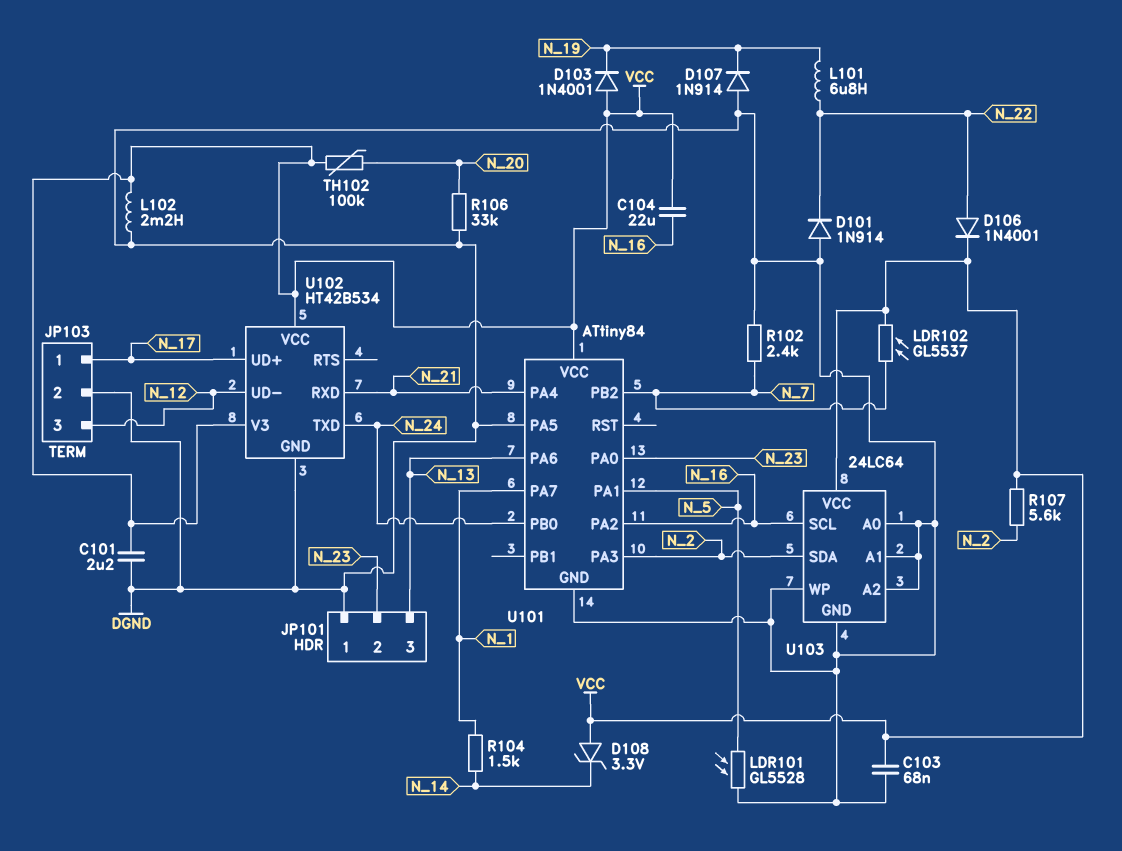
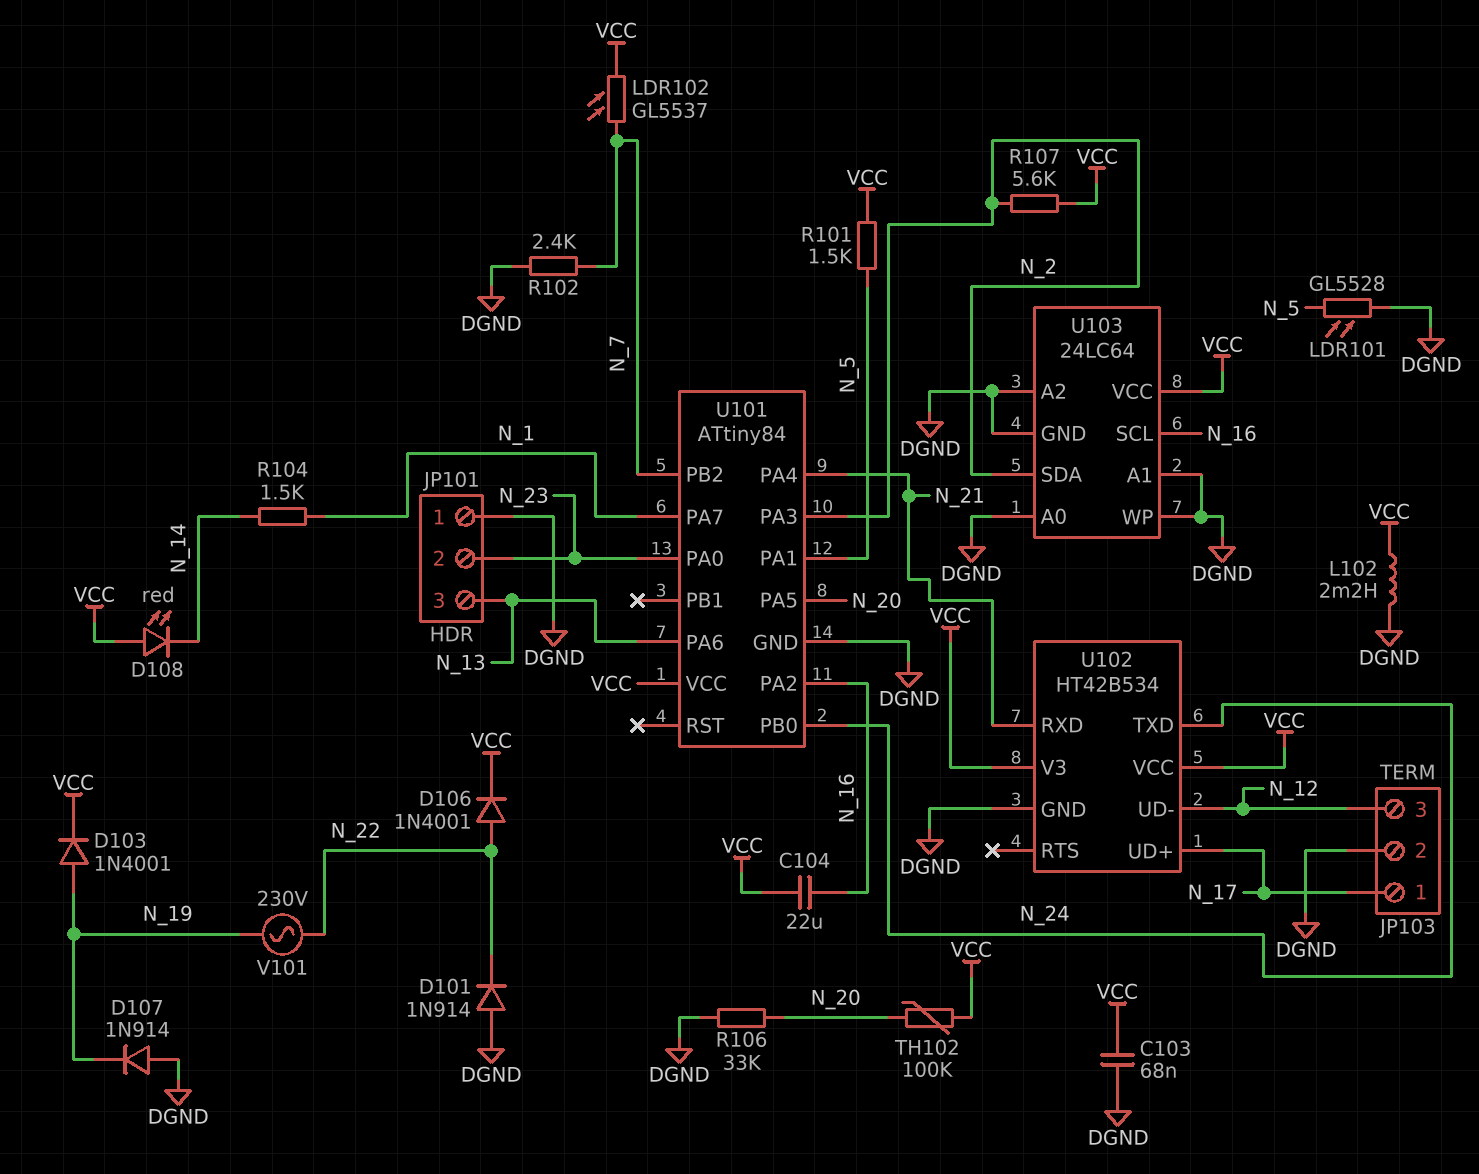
C101: 2.2uF (DGND, VCC) -> none
D103: diode 1N4001 (A VCC, K N_19) -> diode 1N4001 (A N_19, K VCC)
D108: zener 3.3V (A VCC, K N_14) -> LED red (A VCC, K N_14)
L101: 6.8uH (N_19, N_22) -> none
R101: none -> 1.5k (N_5, VCC)
U101 pin PA5: DGND -> N_20
V101: none -> AC 230V (N_19, N_22)

